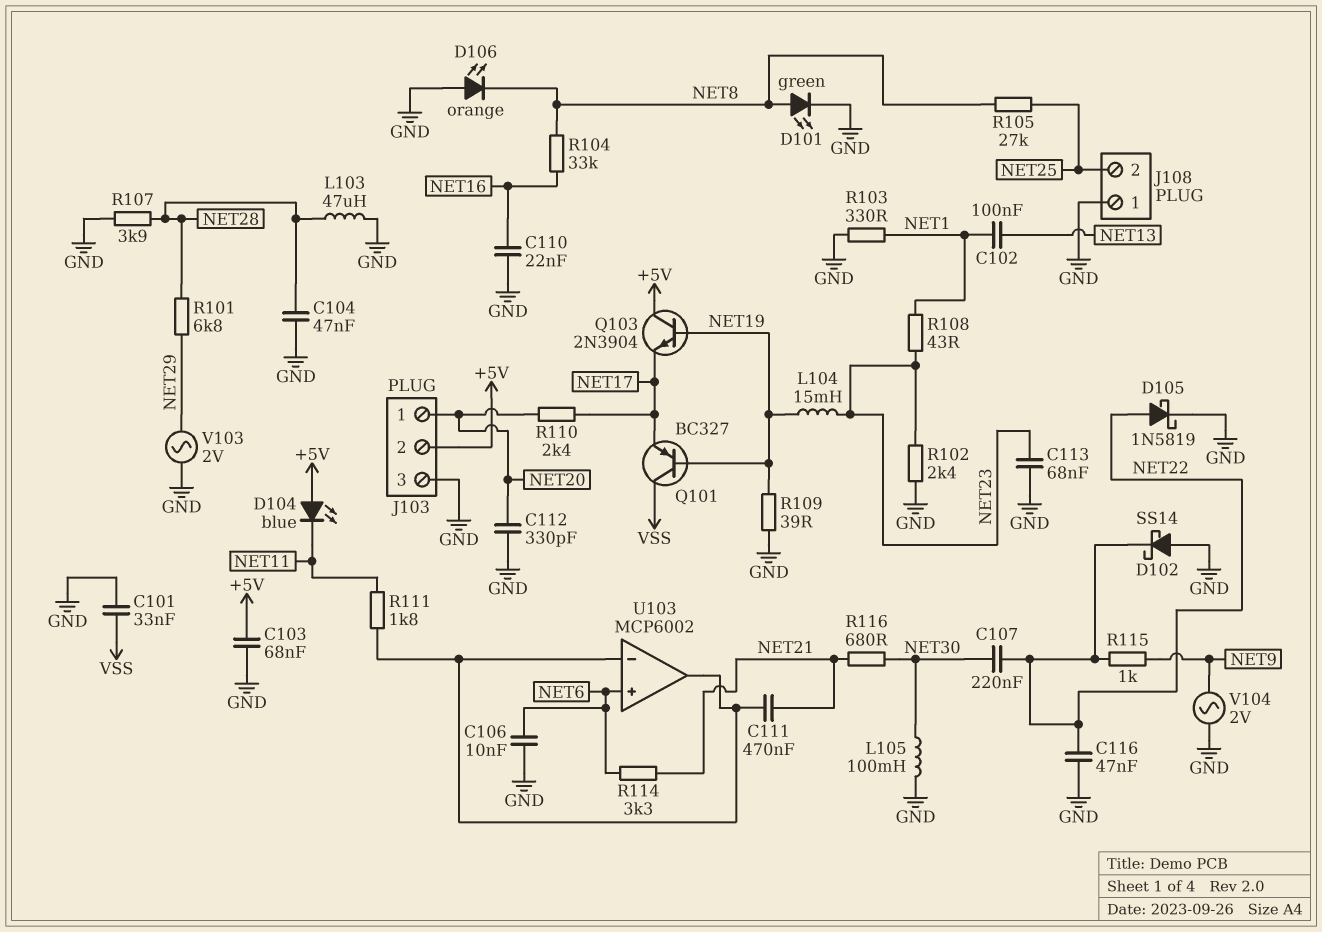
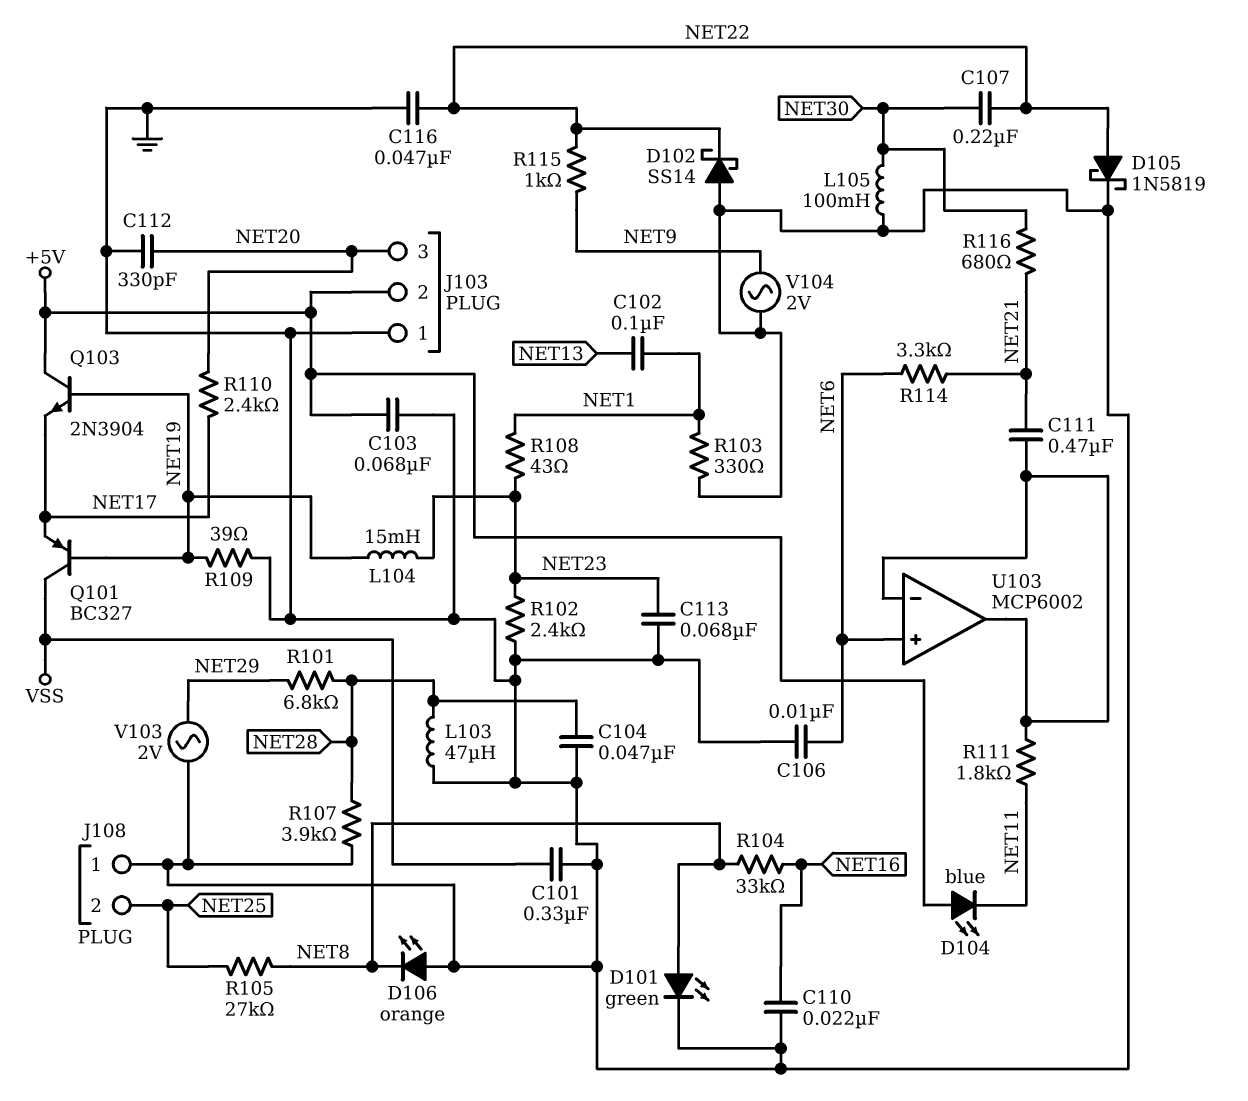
C101: 33nF (GND, VSS) -> 330nF (GND, VSS)
J103 pin 1: NET20 -> GND
J103 pin 3: GND -> NET20

